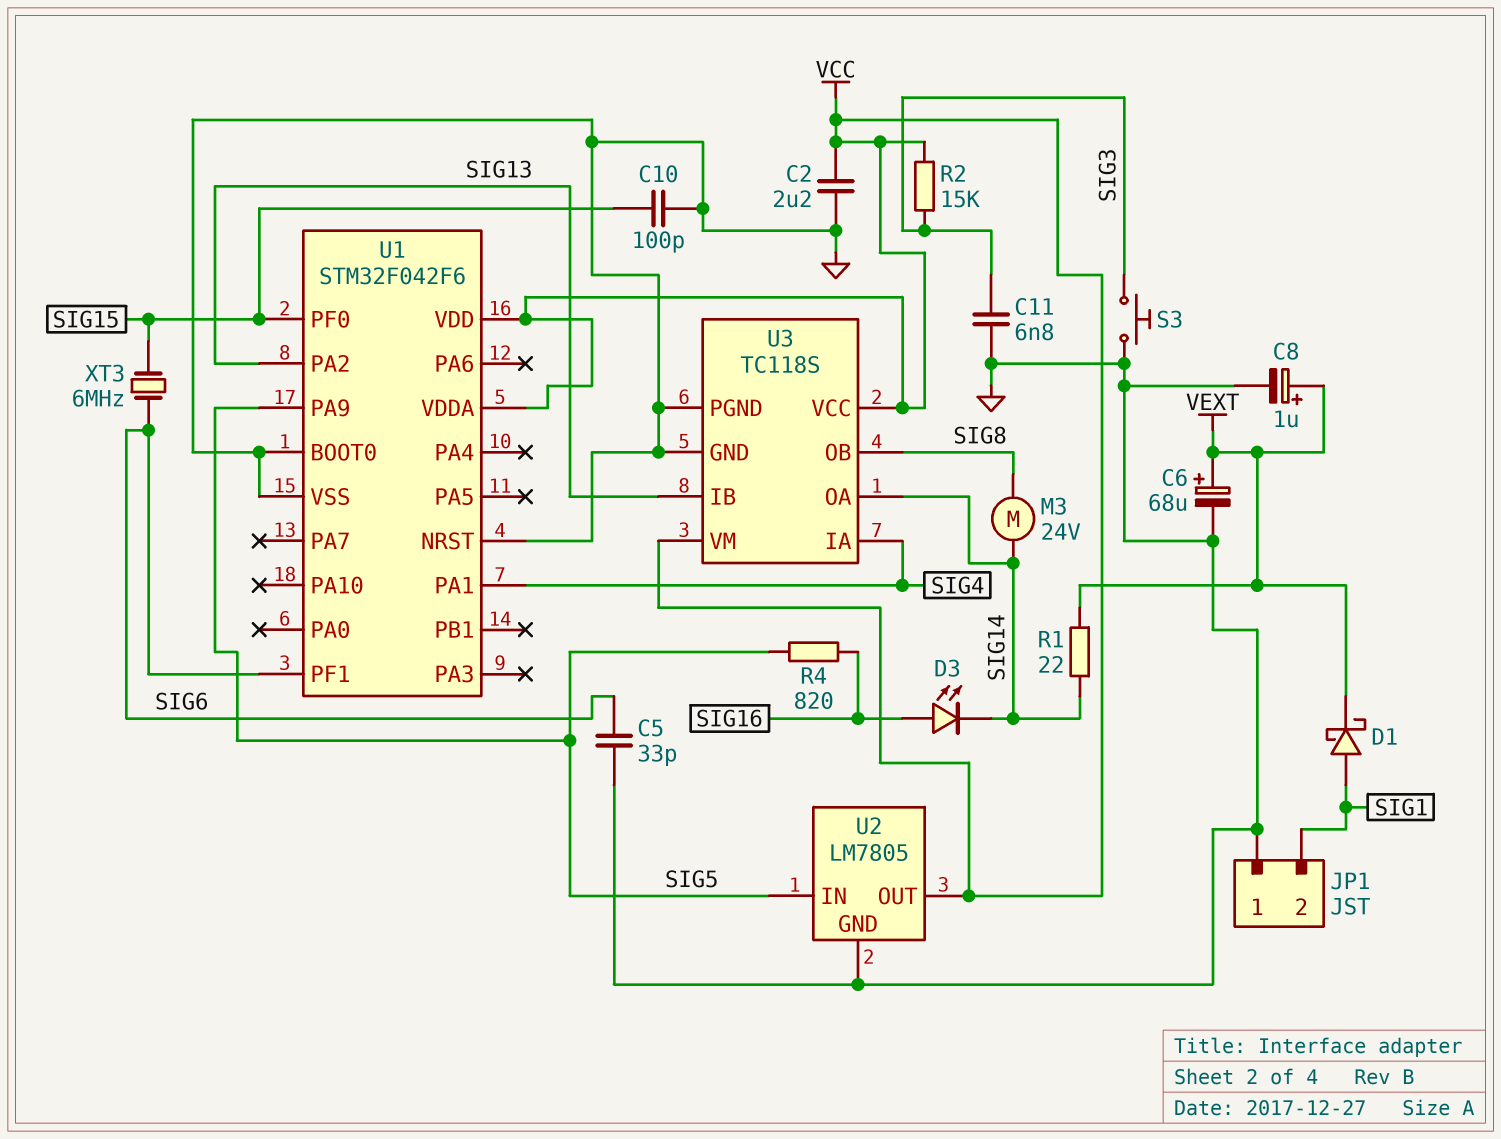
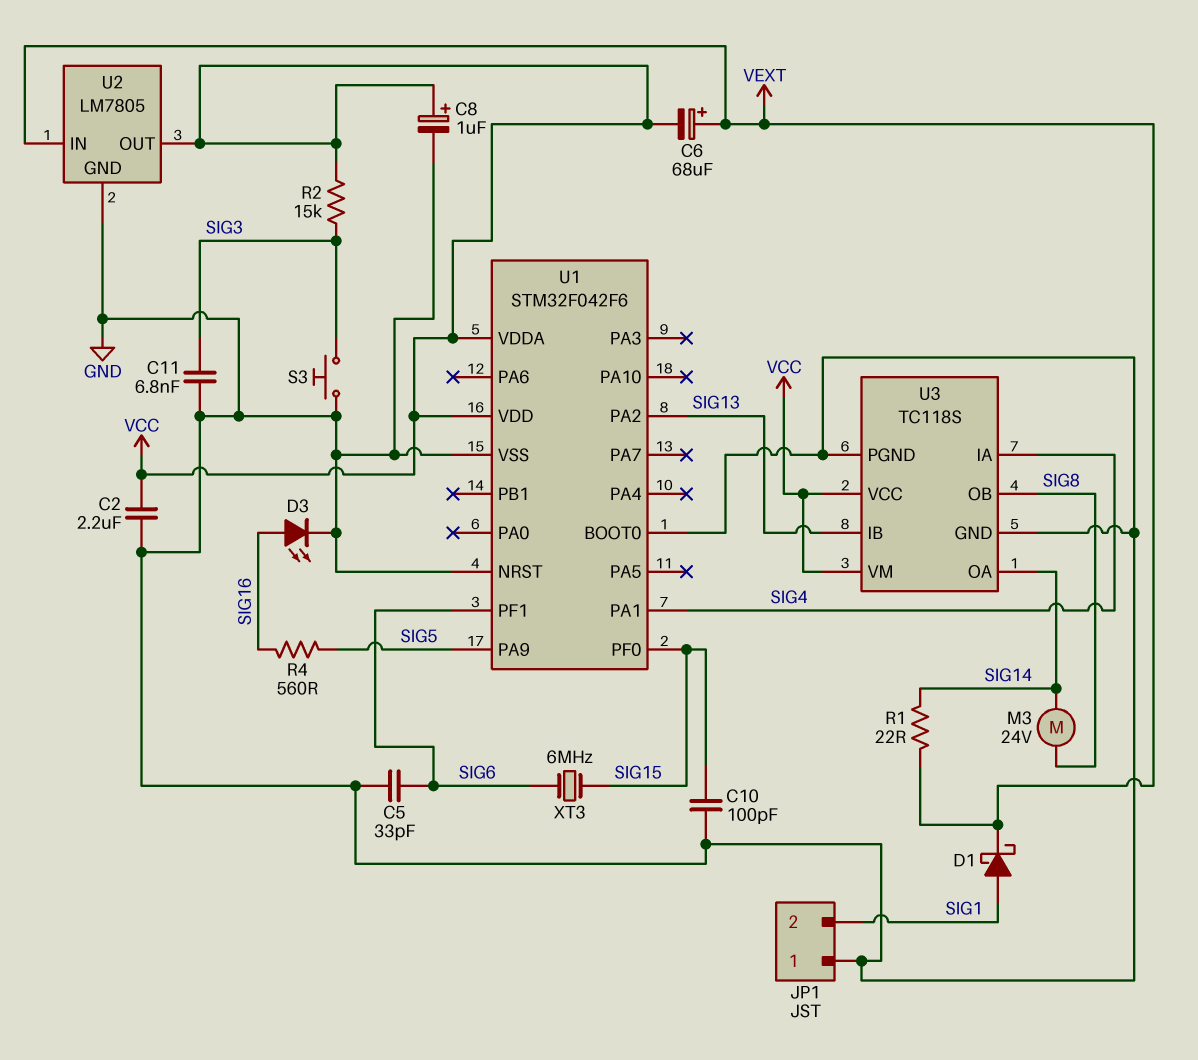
C6: 68uF (plus VEXT, minus GND) -> 68uF (plus VEXT, minus VCC)
C8: 1uF (plus VEXT, minus GND) -> 1uF (plus VCC, minus GND)
D3: LED (A SIG16, K SIG14) -> LED (A SIG16, K GND)
R4: 820 (SIG5, SIG16) -> 560 (SIG5, SIG16)
U2 pin IN: SIG5 -> VEXT

